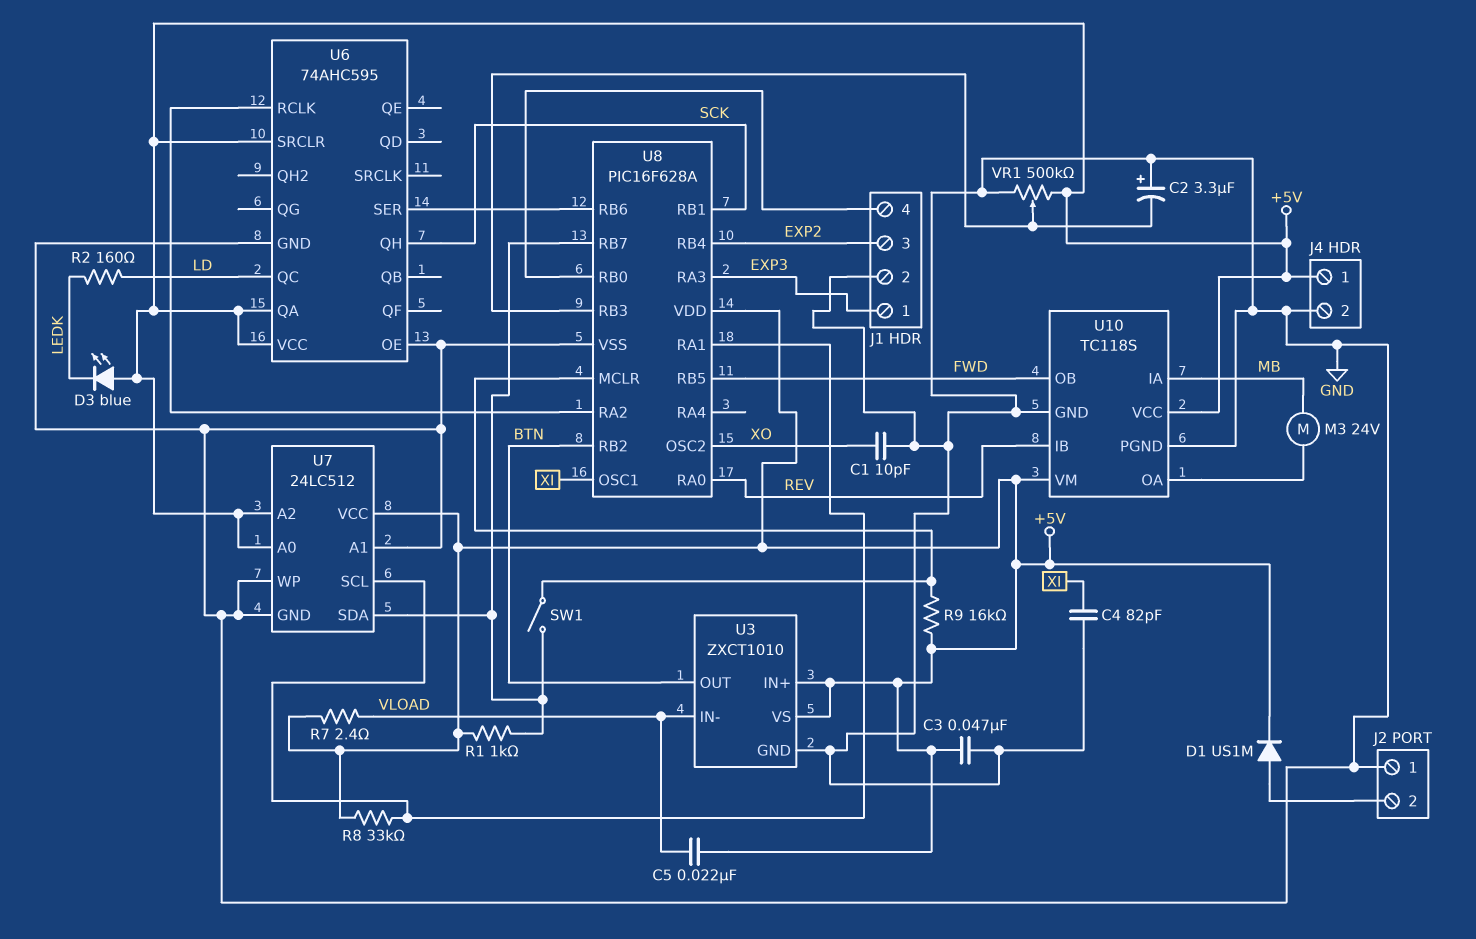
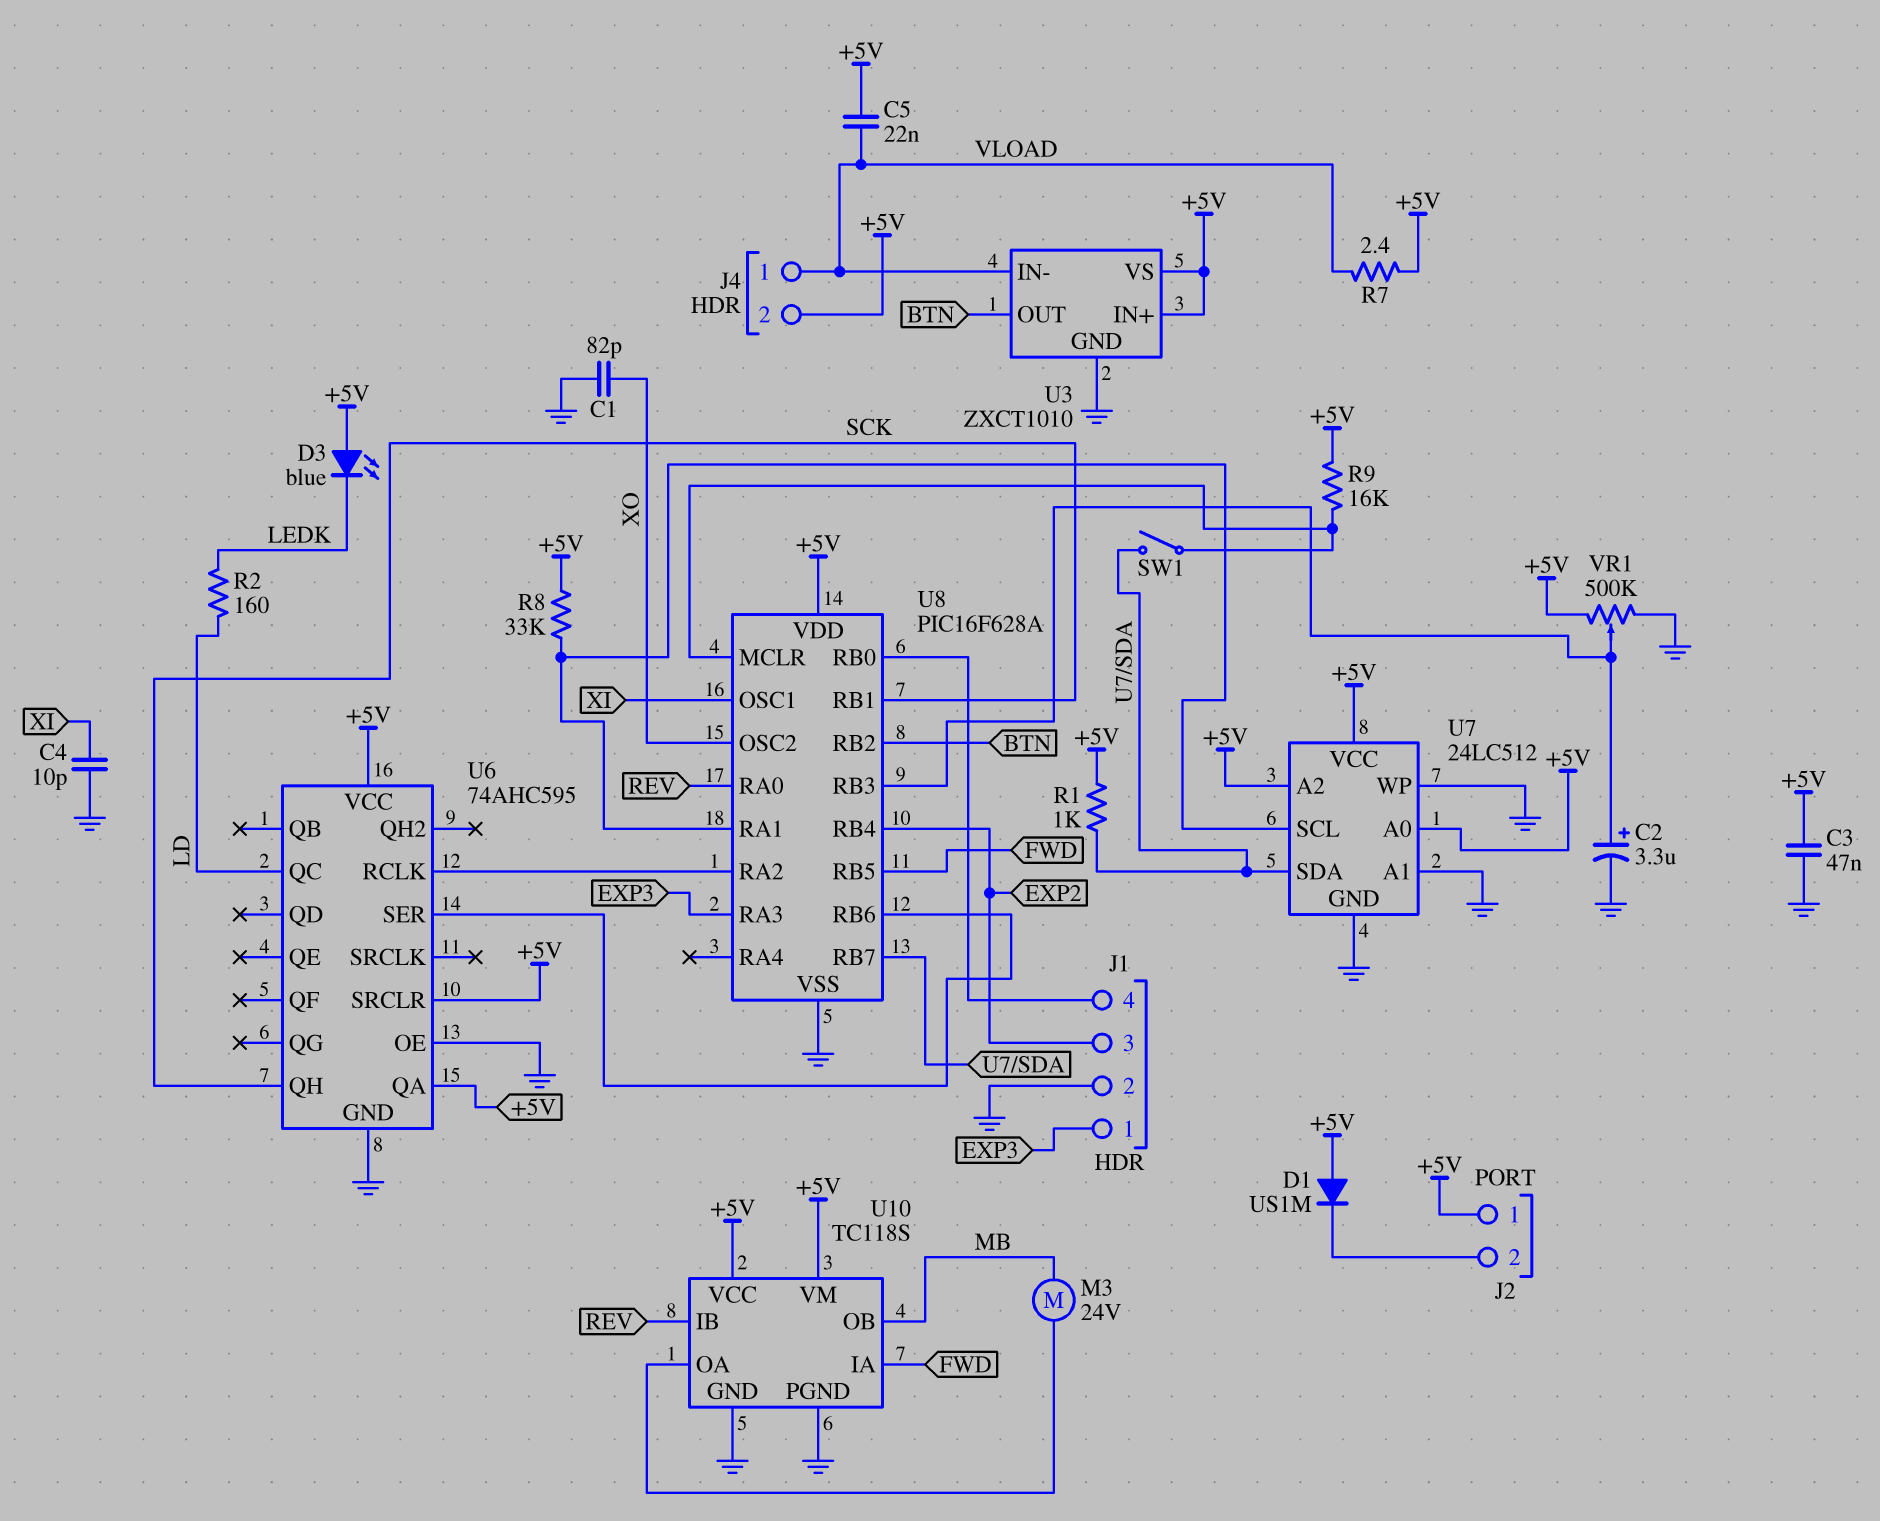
C1: 10pF (GND, XO) -> 82pF (GND, XO)
C2: 3.3uF (plus GND, minus U8/RB3) -> 3.3uF (plus U8/RB3, minus GND)
C4: 82pF (GND, XI) -> 10pF (GND, XI)
D1: diode US1M (A J2/2, K +5V) -> diode US1M (A +5V, K J2/2)
J2 pin 1: GND -> +5V
J4 pin 1: +5V -> VLOAD
J4 pin 2: GND -> +5V
U10 pin IA: MB -> FWD
U10 pin OB: FWD -> MB

